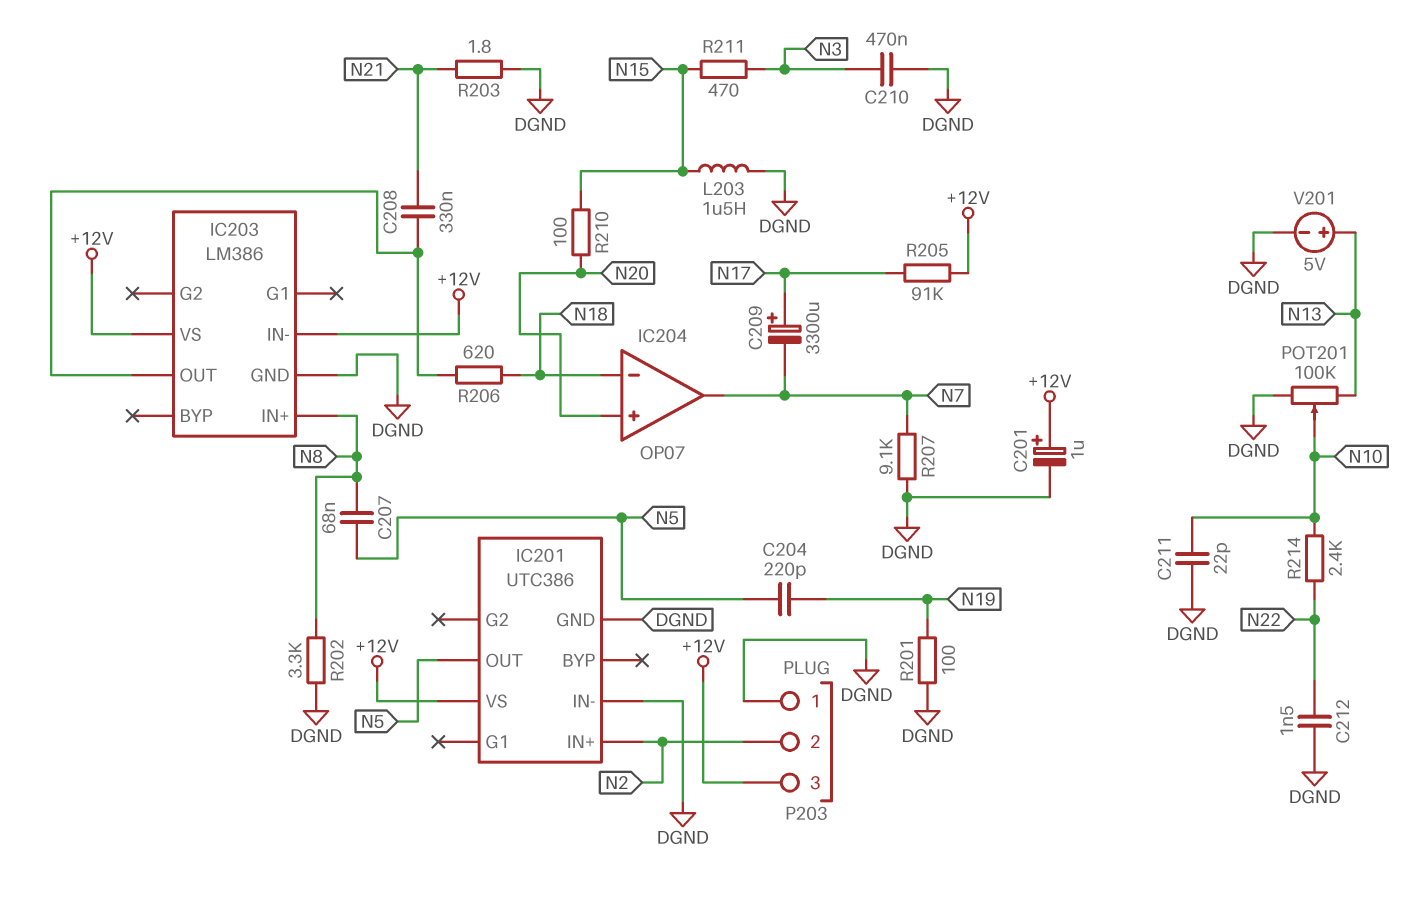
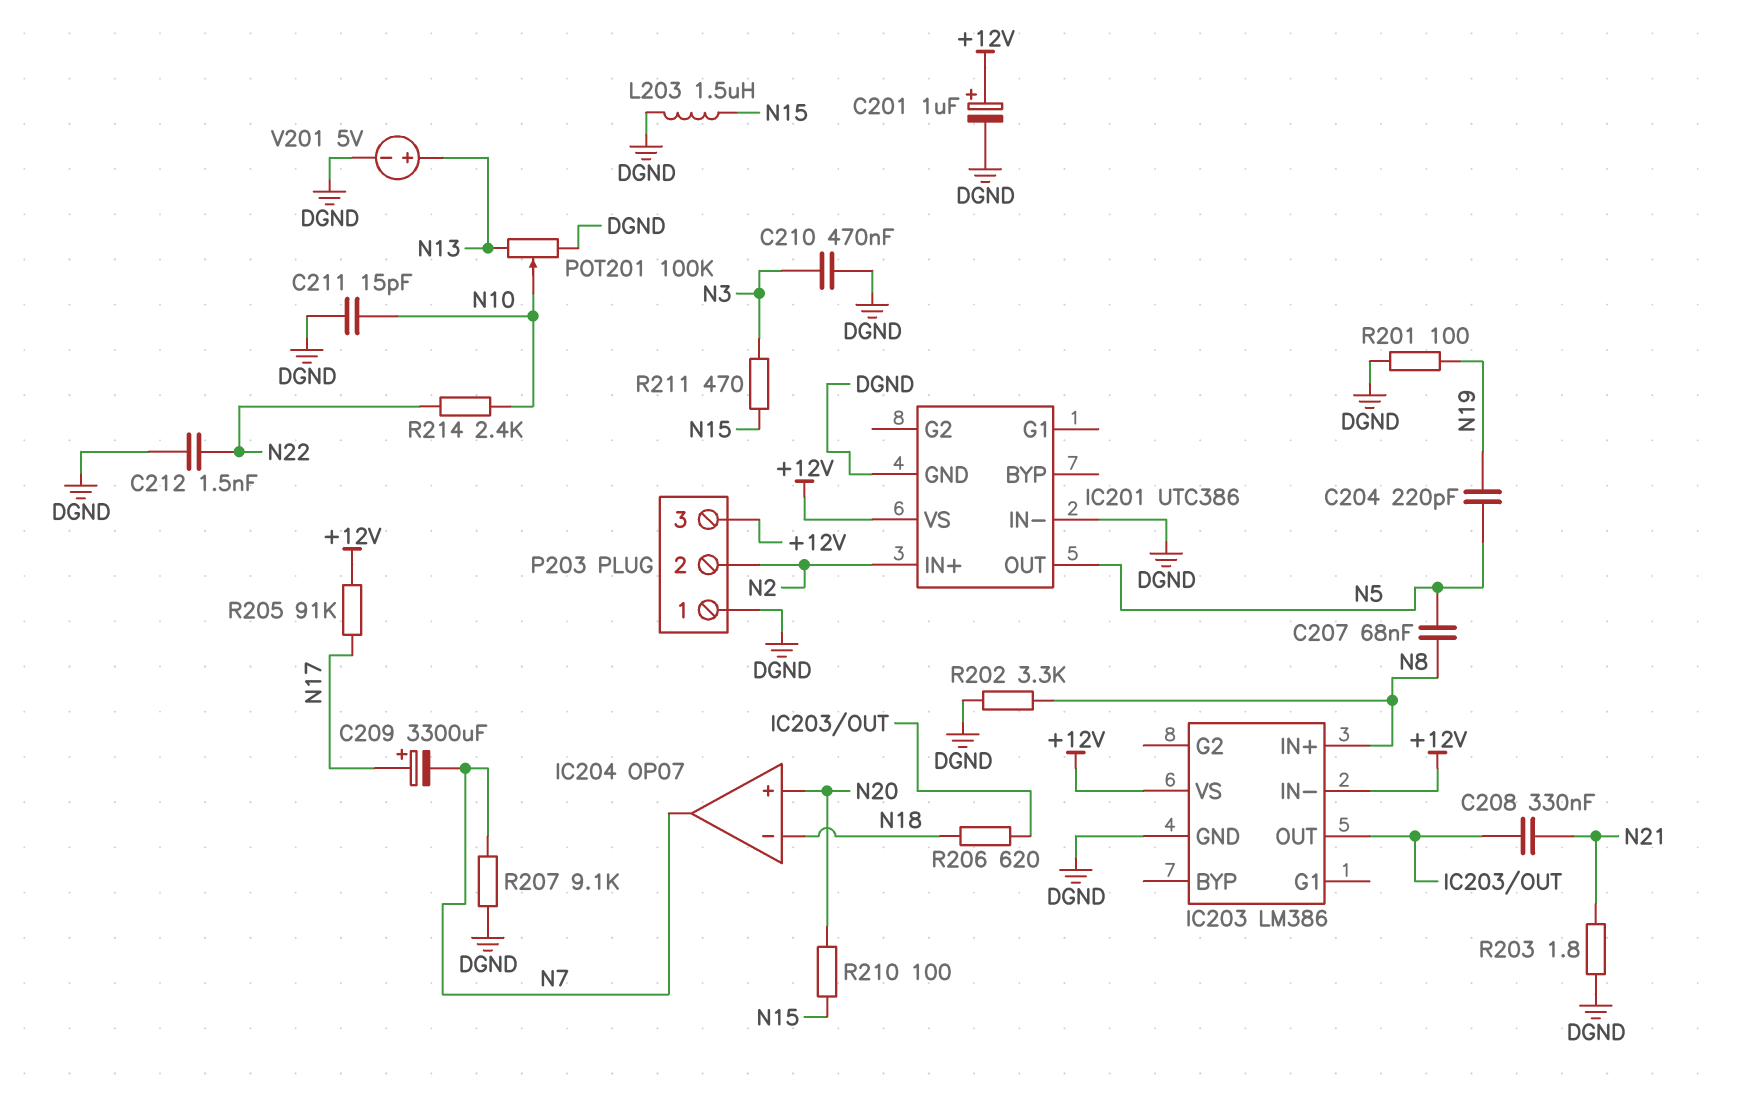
C211: 22pF (DGND, N10) -> 15pF (DGND, N10)

